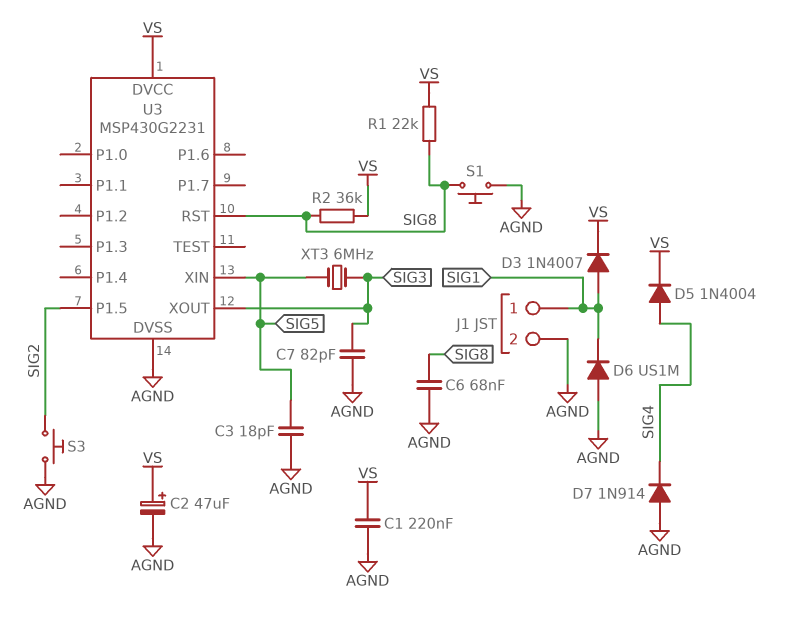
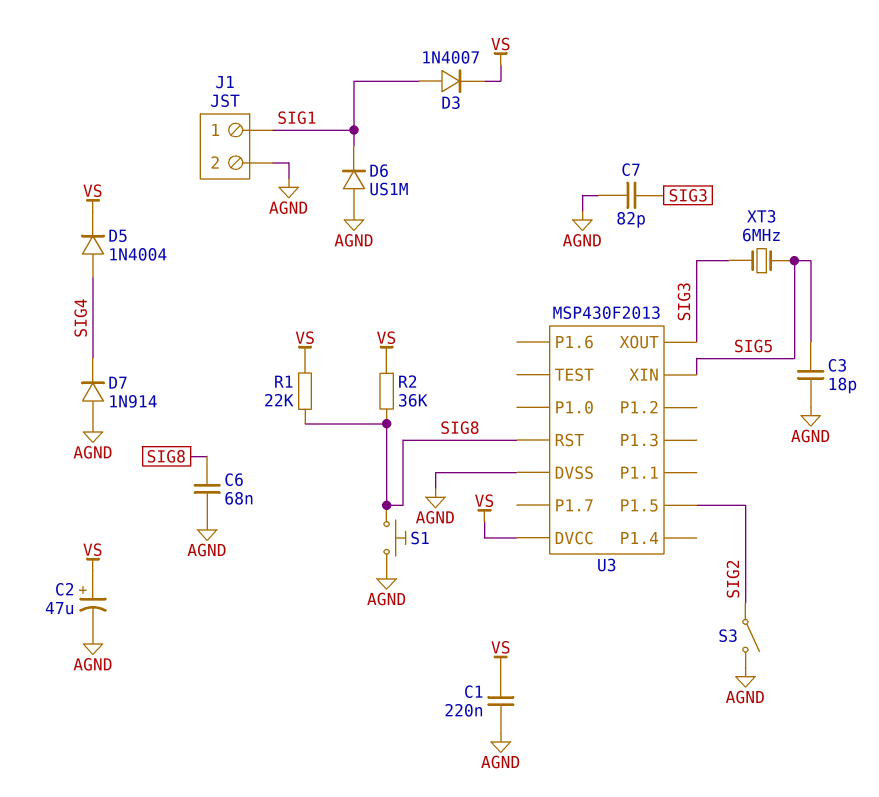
S3: button (AGND, SIG2) -> switch (AGND, SIG2)
U3: MSP430G2231 -> MSP430F2013

